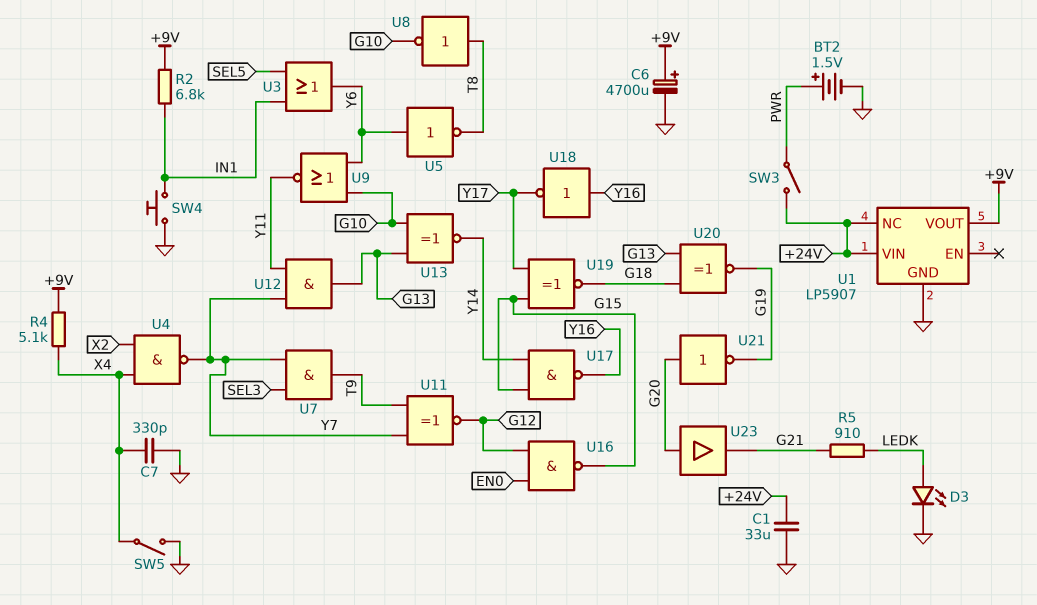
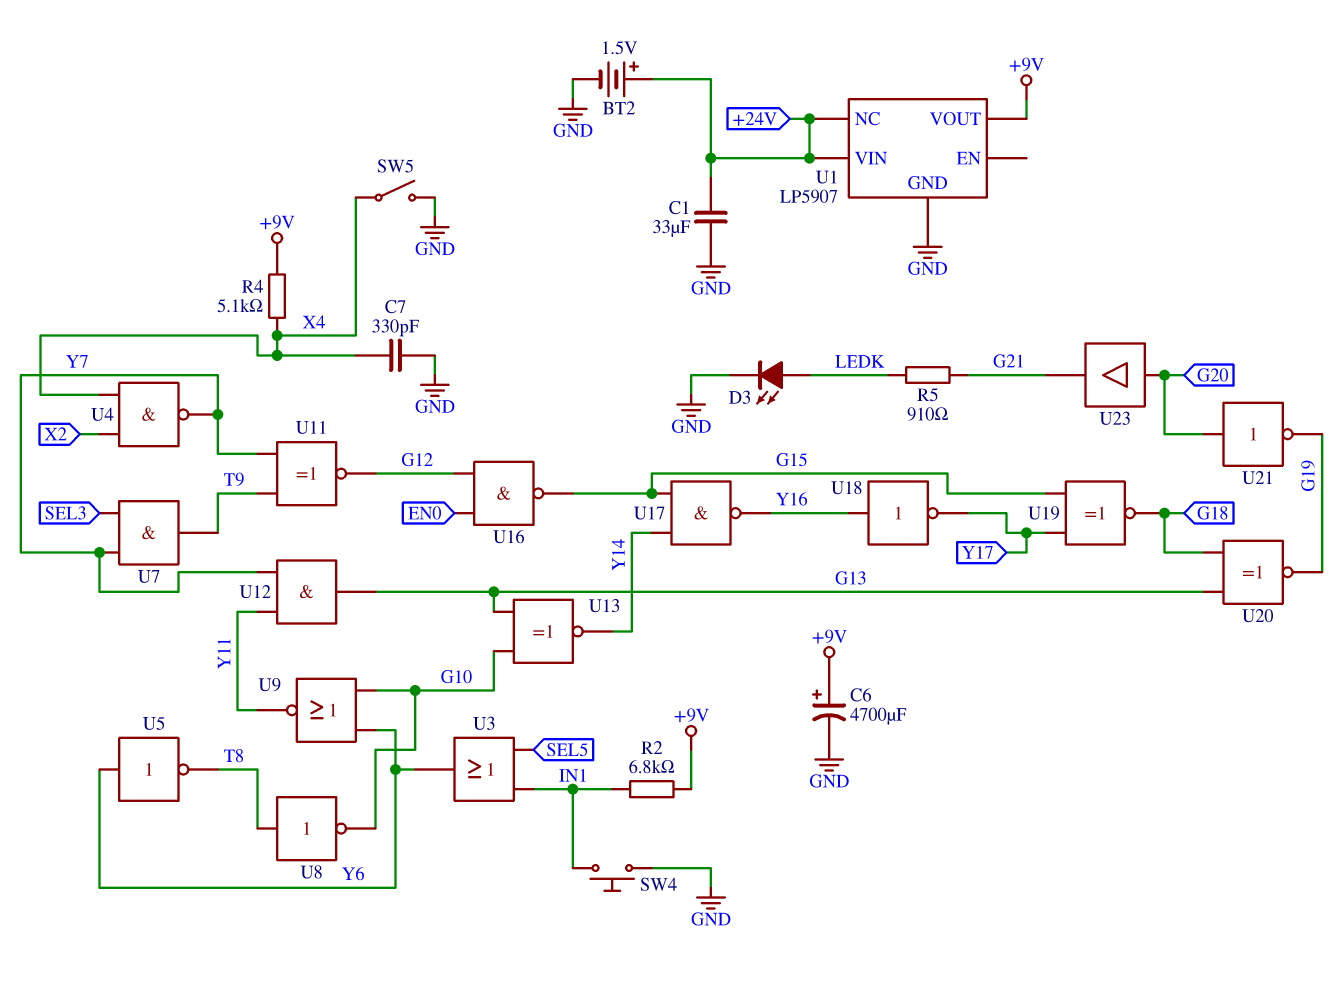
BT2: 1.5V (plus PWR, minus GND) -> 1.5V (plus +24V, minus GND)
SW3: switch (+24V, PWR) -> none

